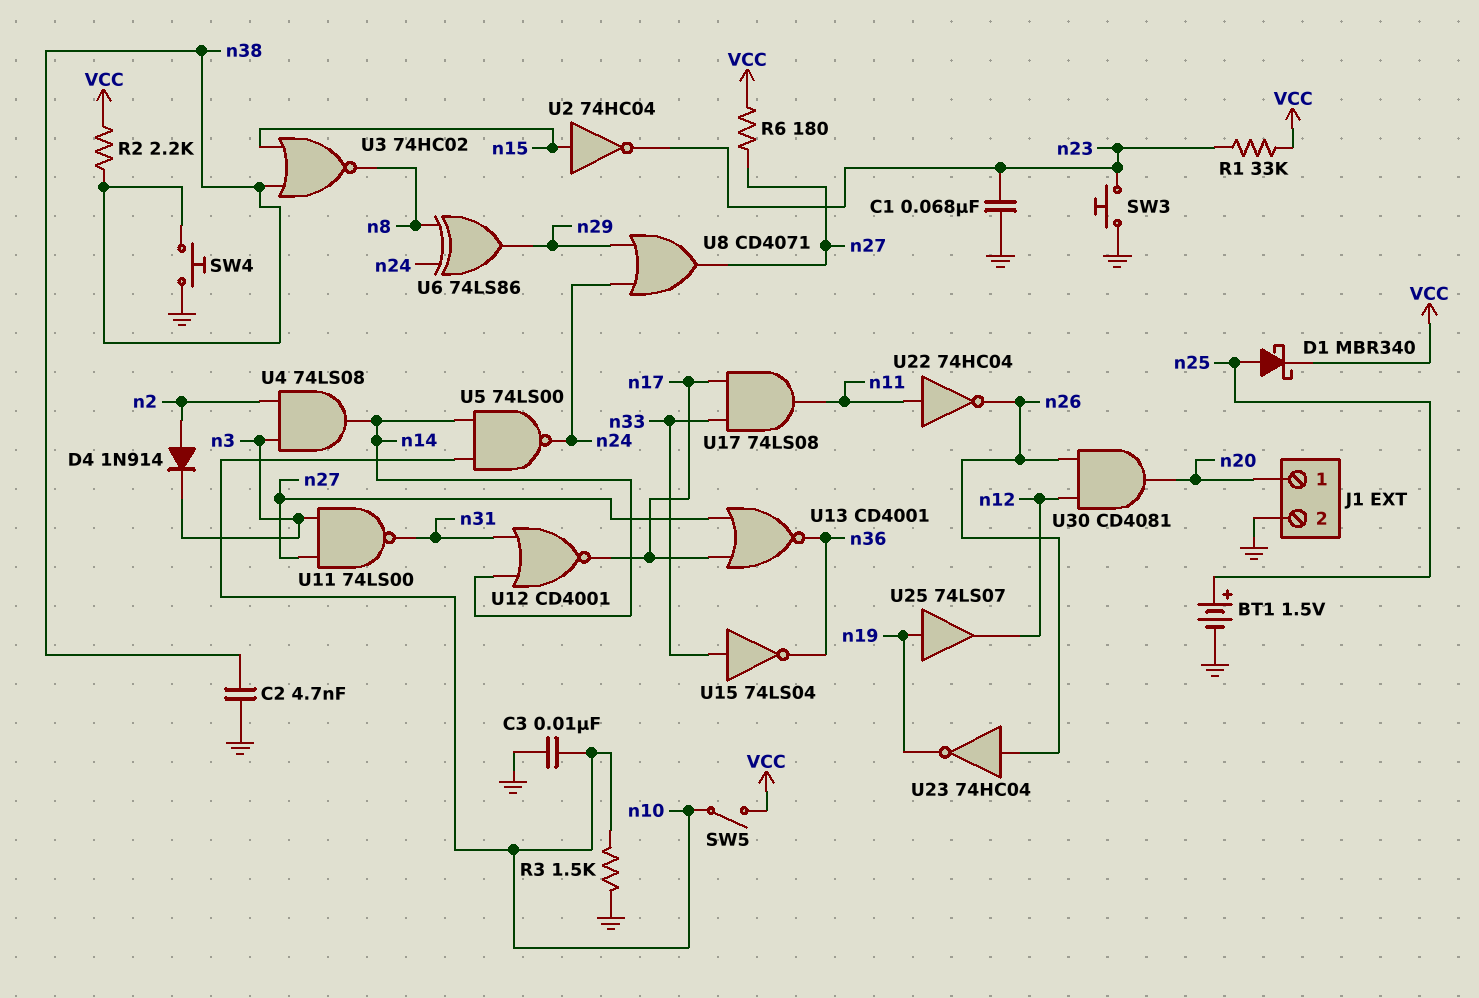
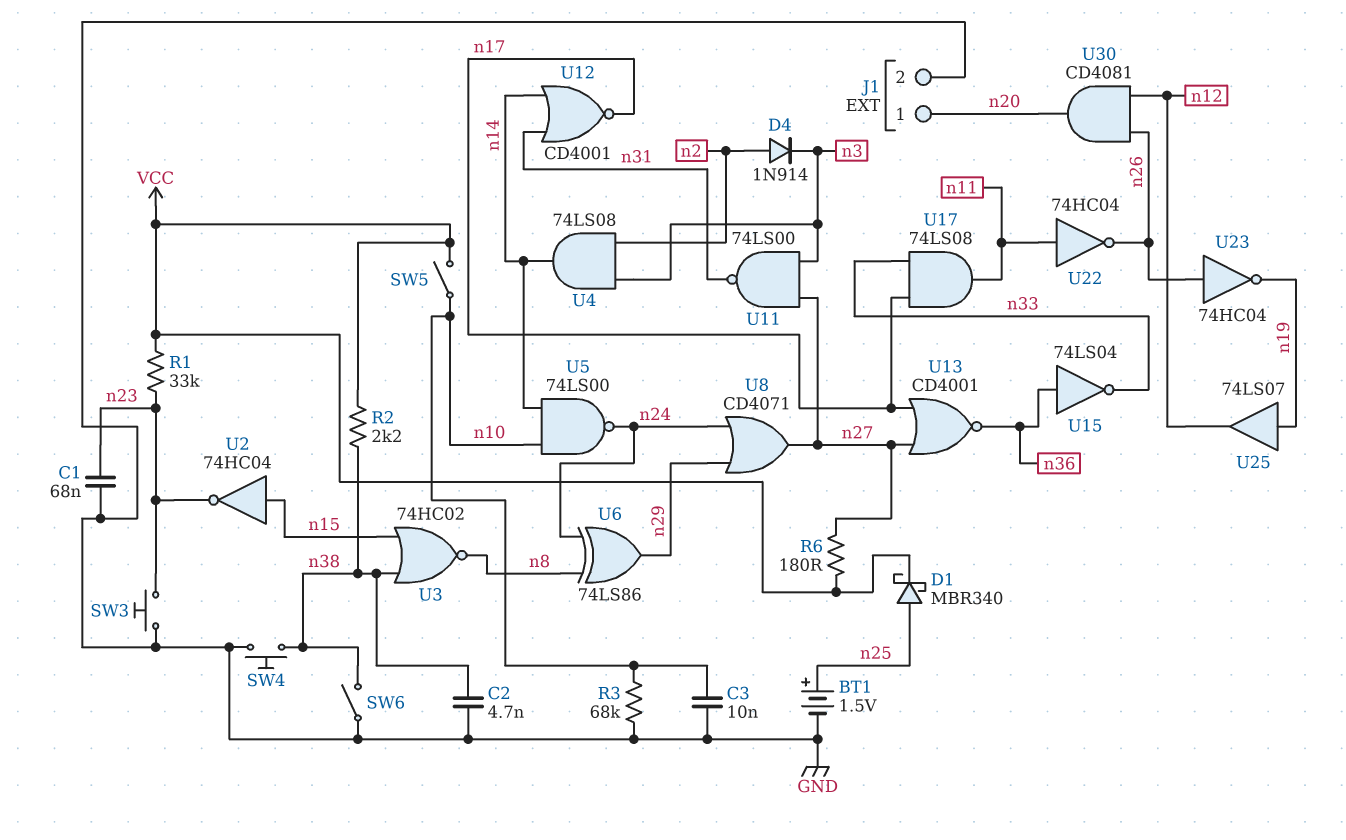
R3: 1.5k (GND, n10) -> 68k (GND, n10)
SW6: none -> switch (GND, n38)
U15: NOT 74LS04 (in n33, out n36) -> NOT 74LS04 (in n36, out n33)

